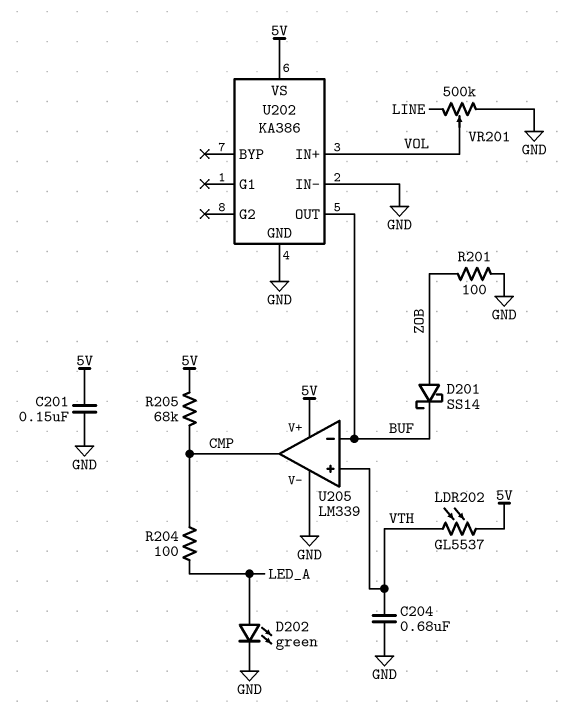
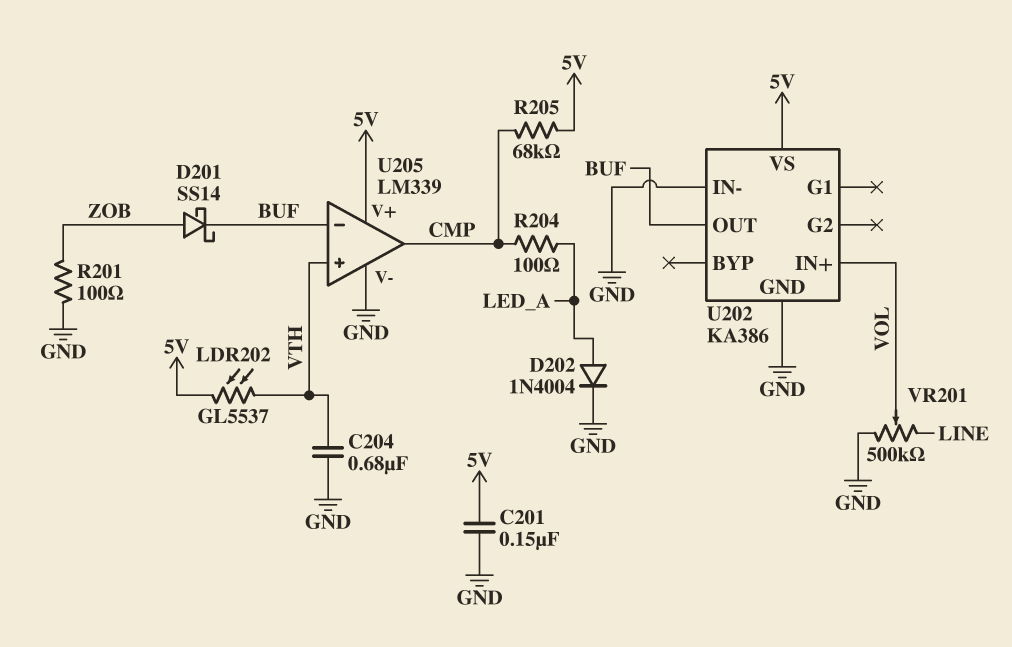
D202: LED green (A LED_A, K GND) -> diode 1N4004 (A LED_A, K GND)

